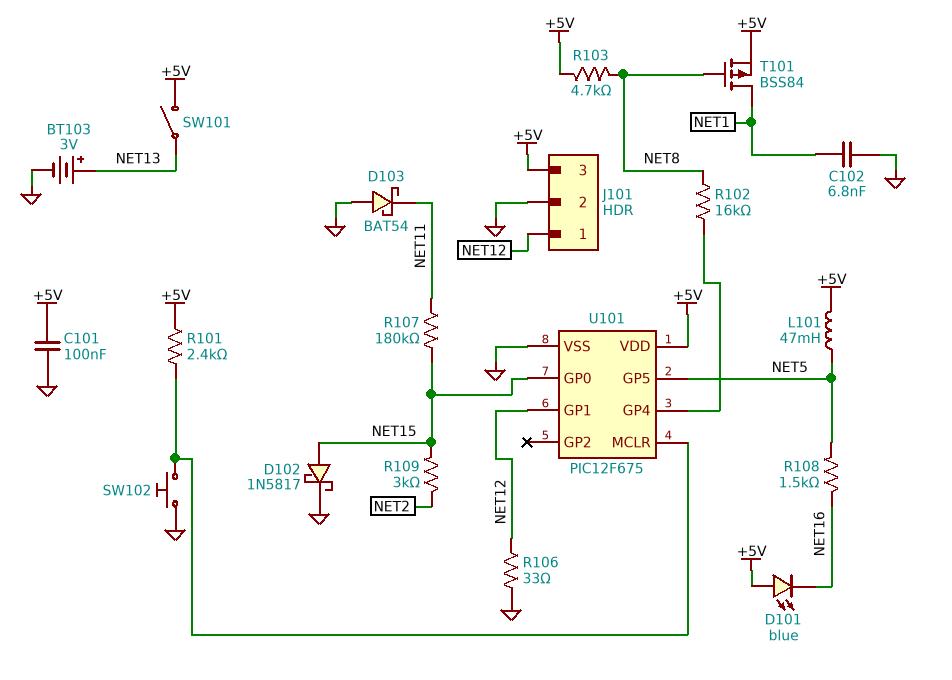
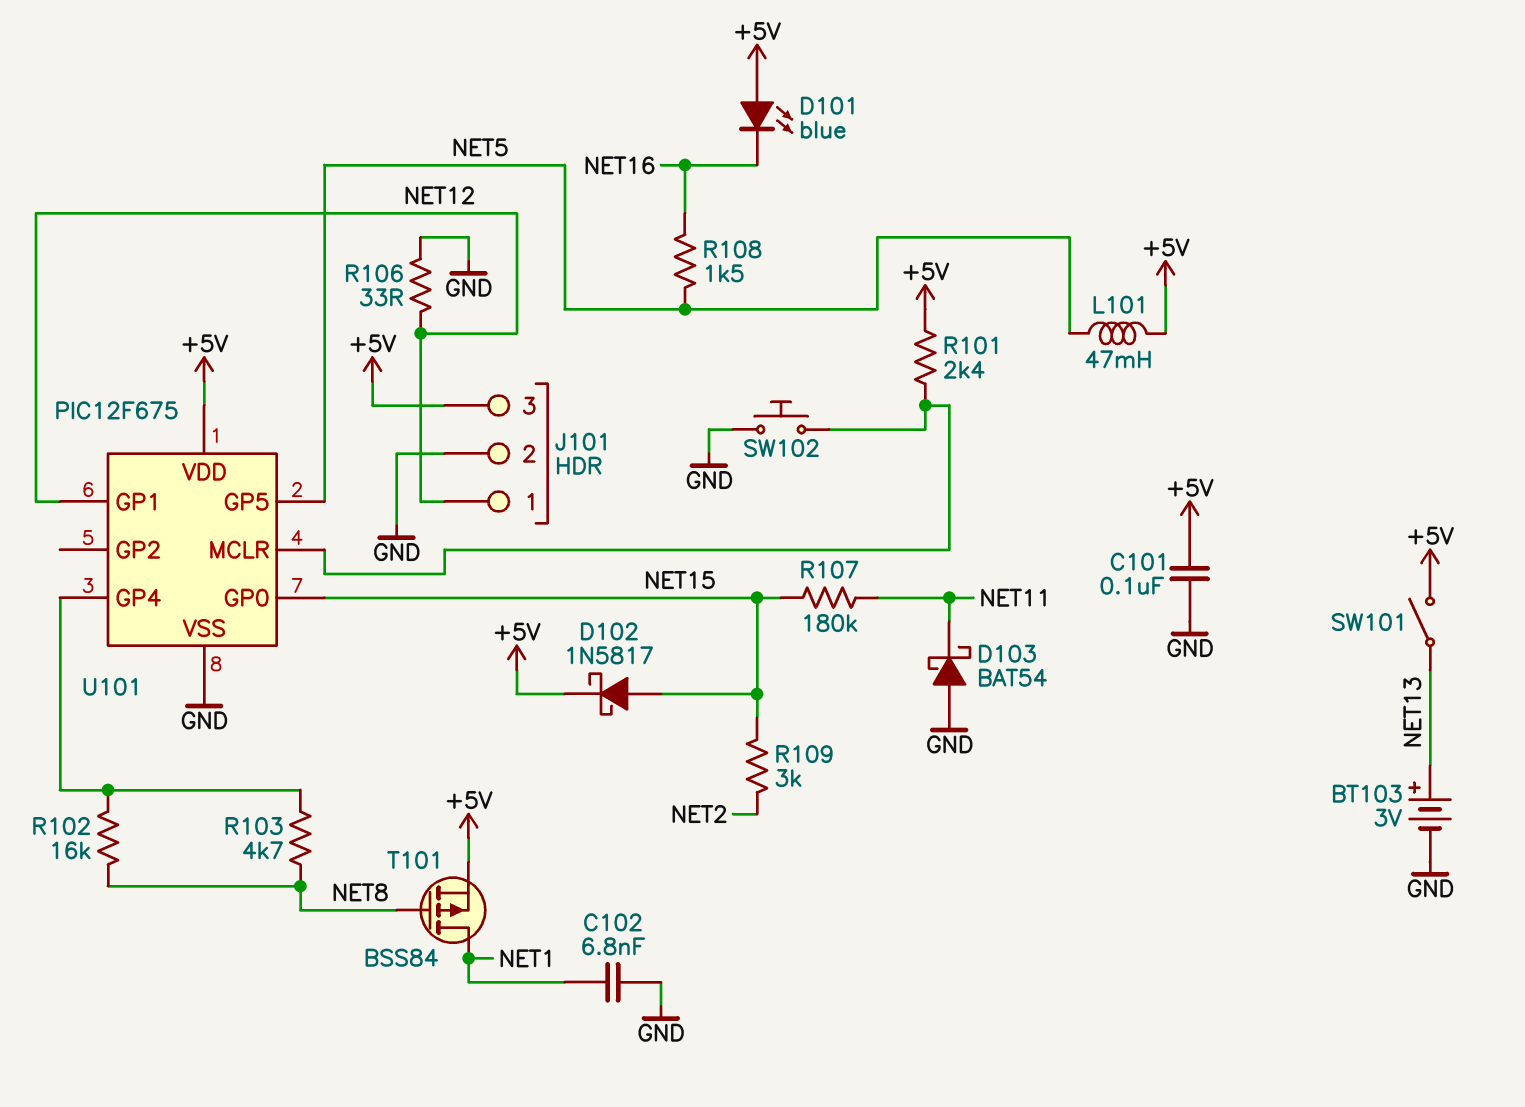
D102: schottky 1N5817 (A NET15, K GND) -> schottky 1N5817 (A NET15, K +5V)
R103: 4.7k (+5V, NET8) -> 4.7k (NET8, U101/GP4)

